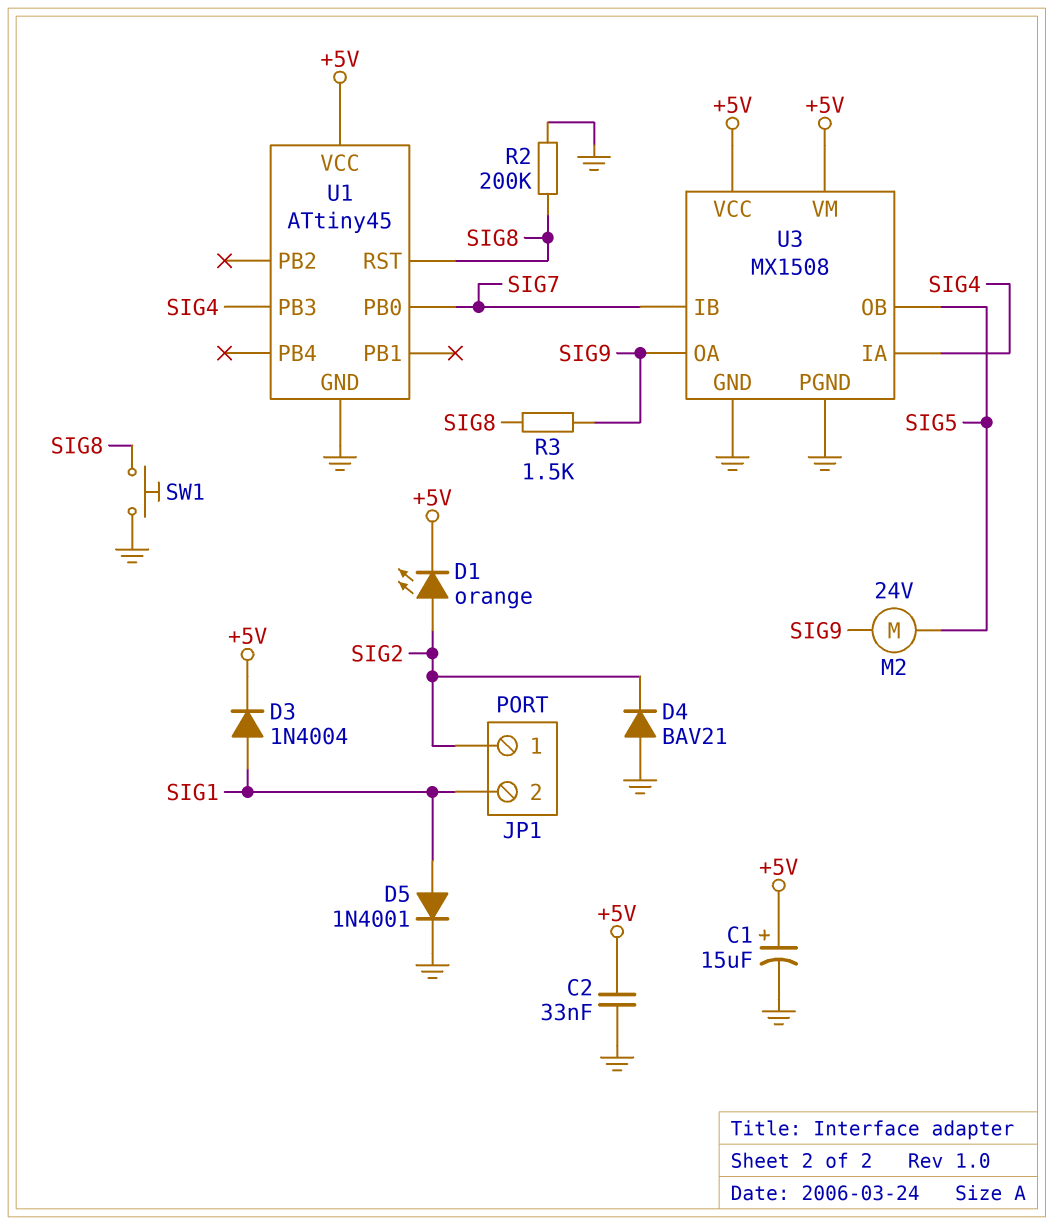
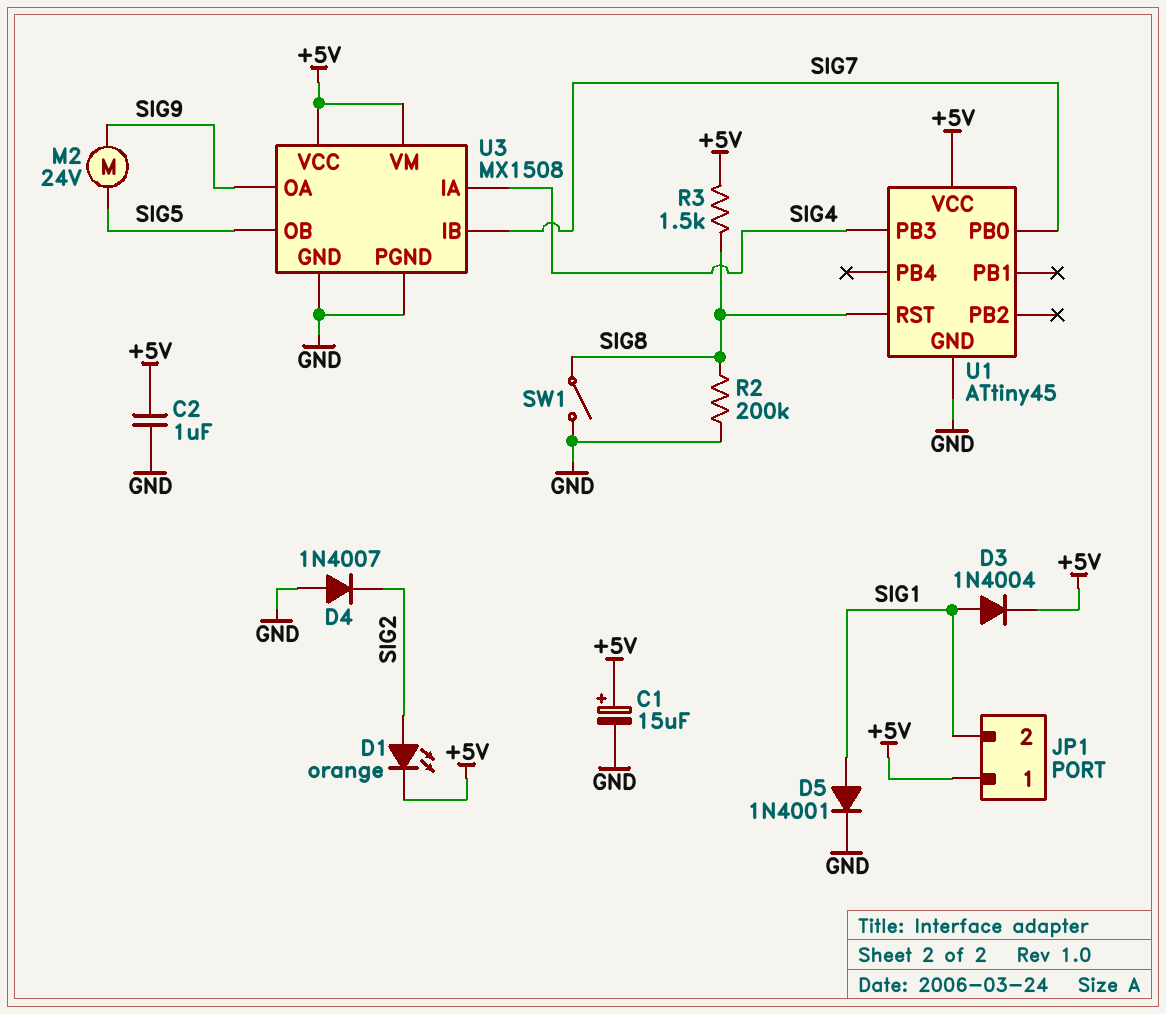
C2: 33nF (+5V, GND) -> 1uF (+5V, GND)
D4: diode BAV21 (A GND, K SIG2) -> diode 1N4007 (A GND, K SIG2)
JP1 pin 1: SIG2 -> +5V
R3: 1.5k (SIG8, SIG9) -> 1.5k (+5V, SIG8)
SW1: button (GND, SIG8) -> switch (GND, SIG8)

